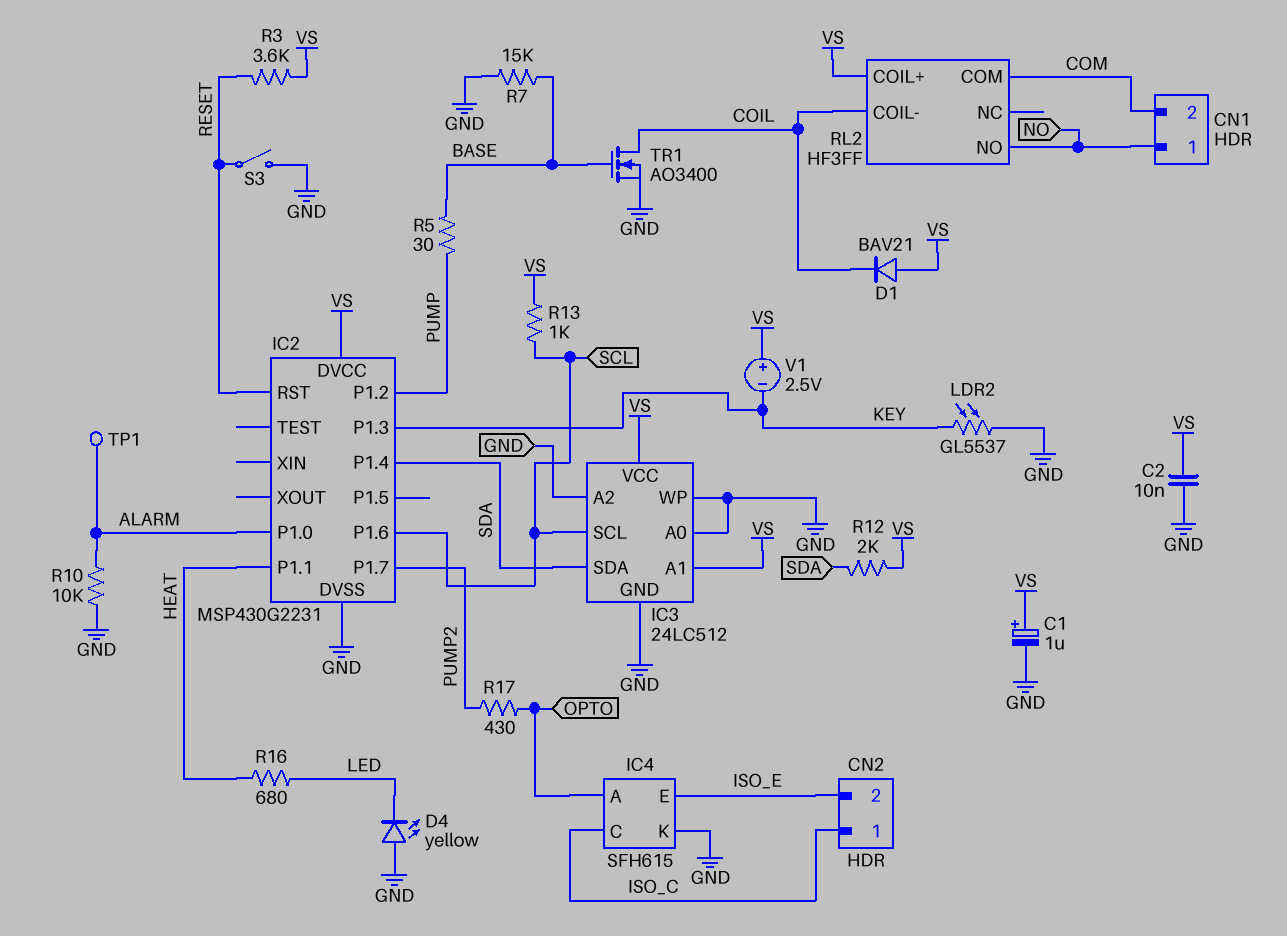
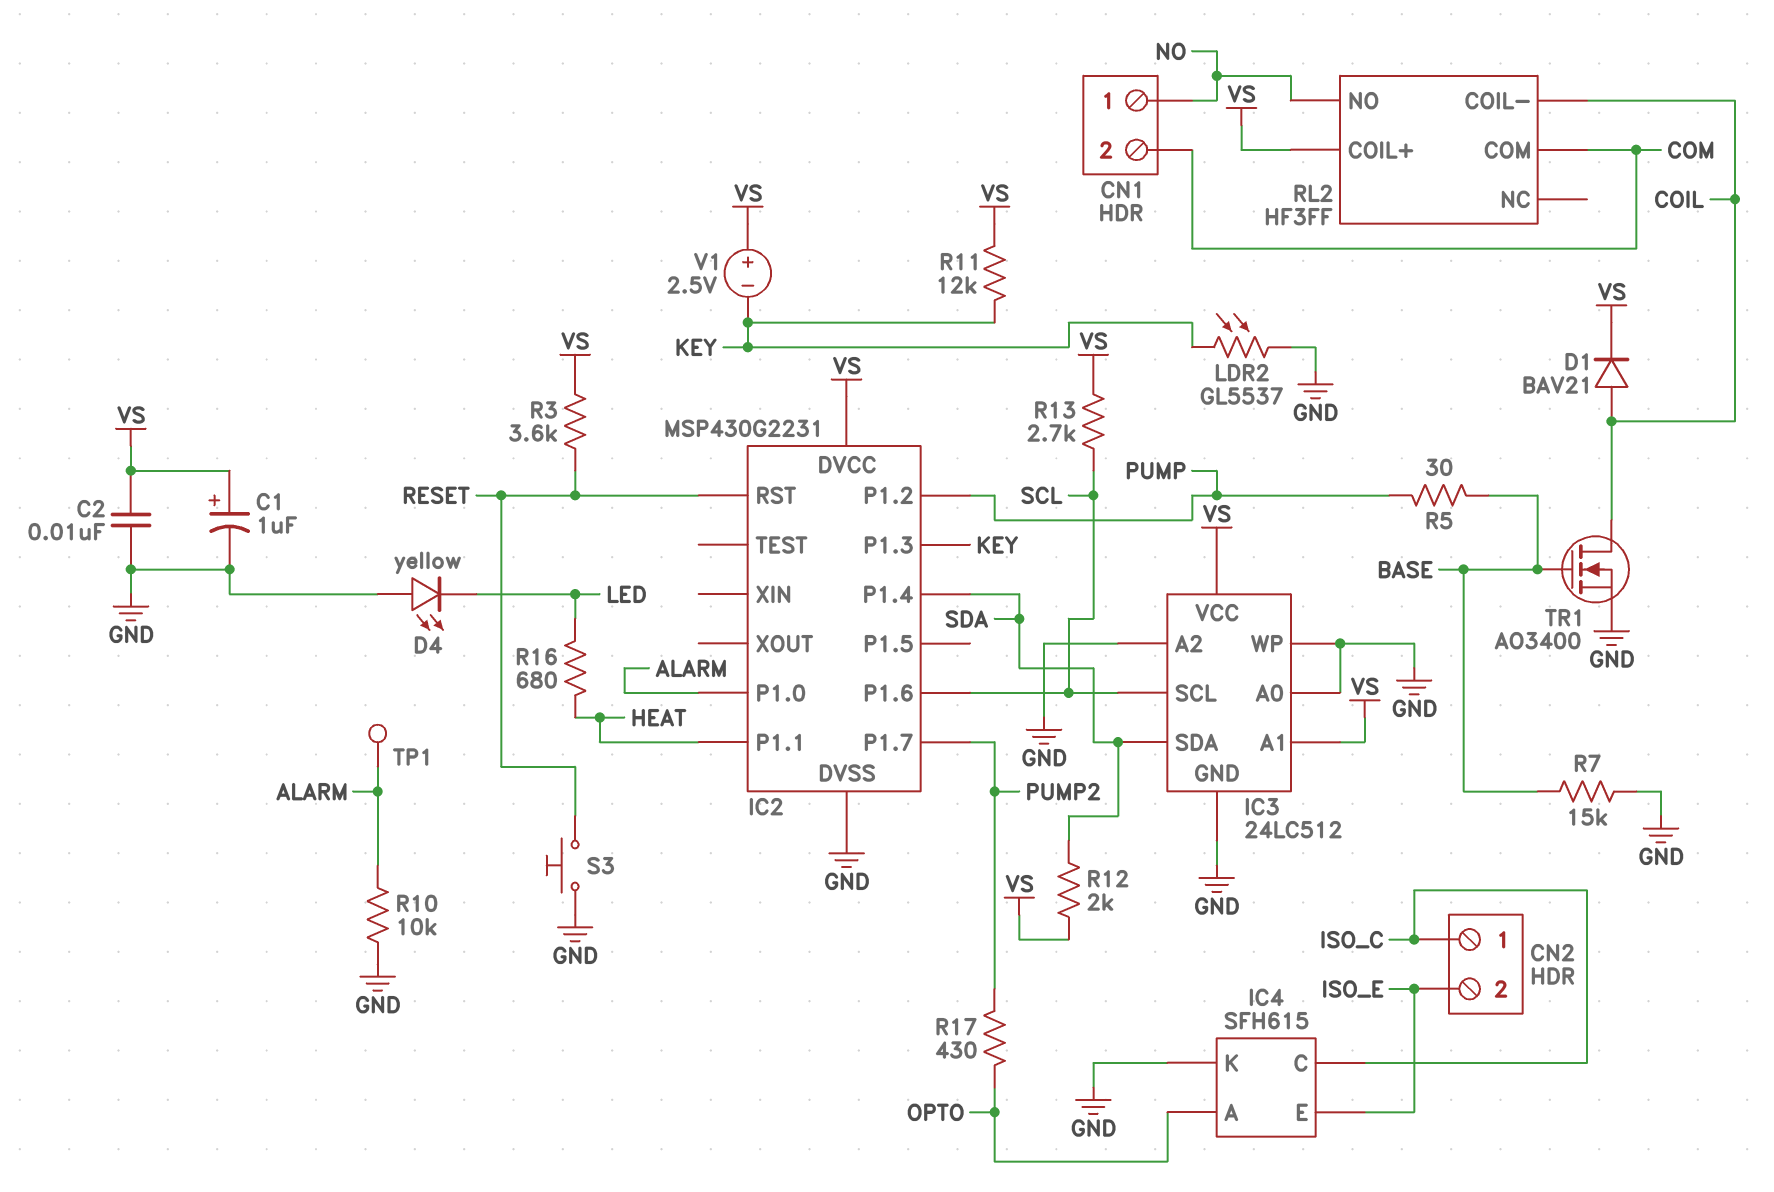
D1: diode BAV21 (A VS, K COIL) -> diode BAV21 (A COIL, K VS)
R11: none -> 12k (KEY, VS)
R13: 1k (SCL, VS) -> 2.7k (SCL, VS)
S3: switch (GND, RESET) -> button (GND, RESET)

